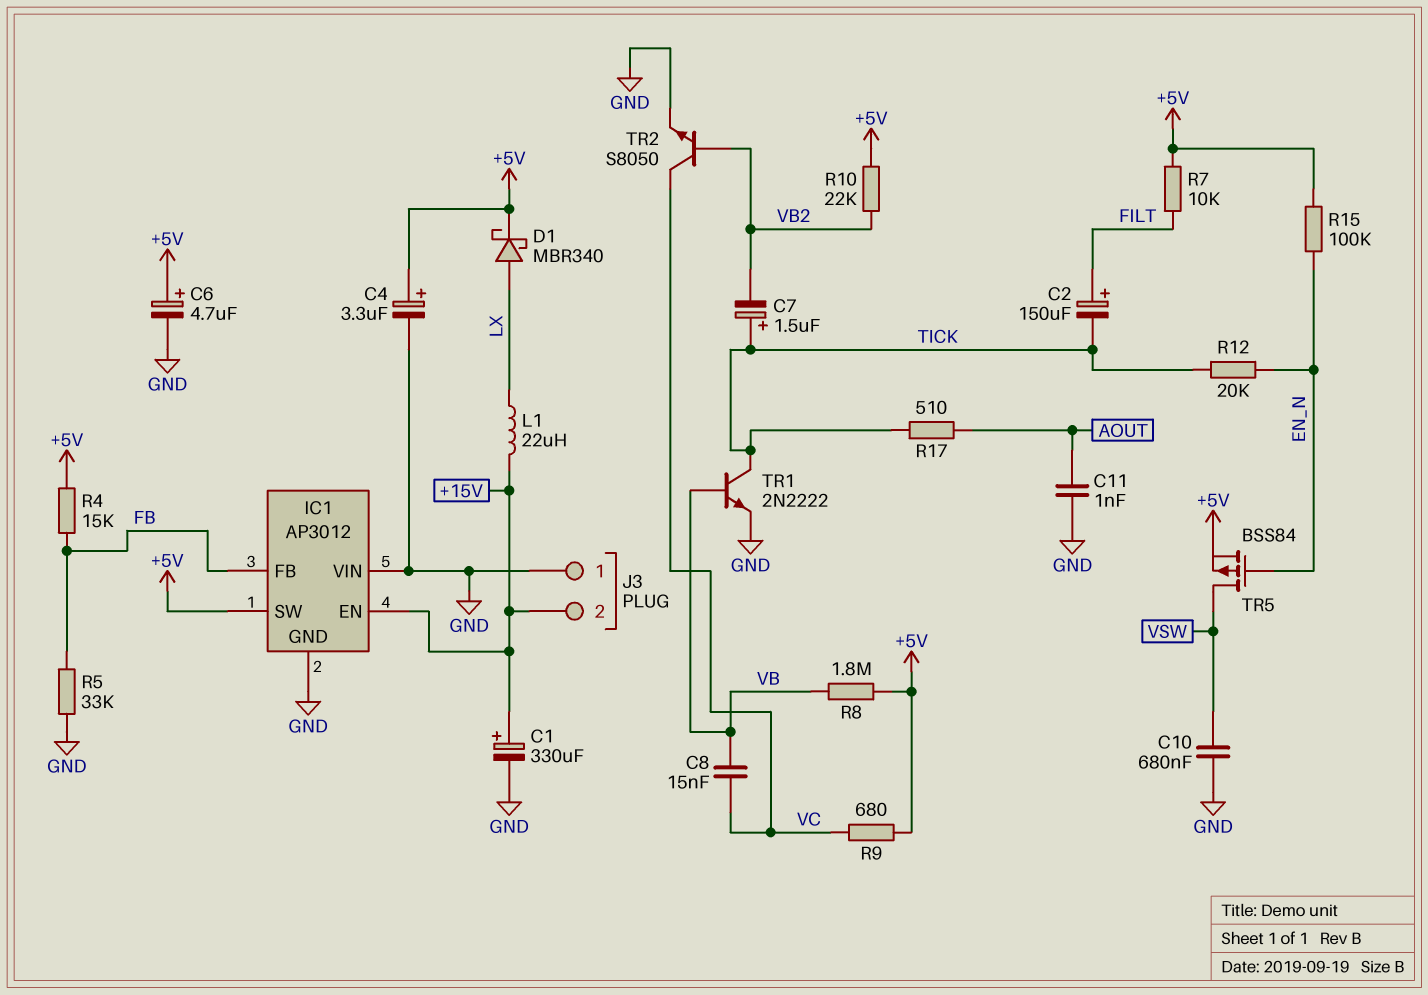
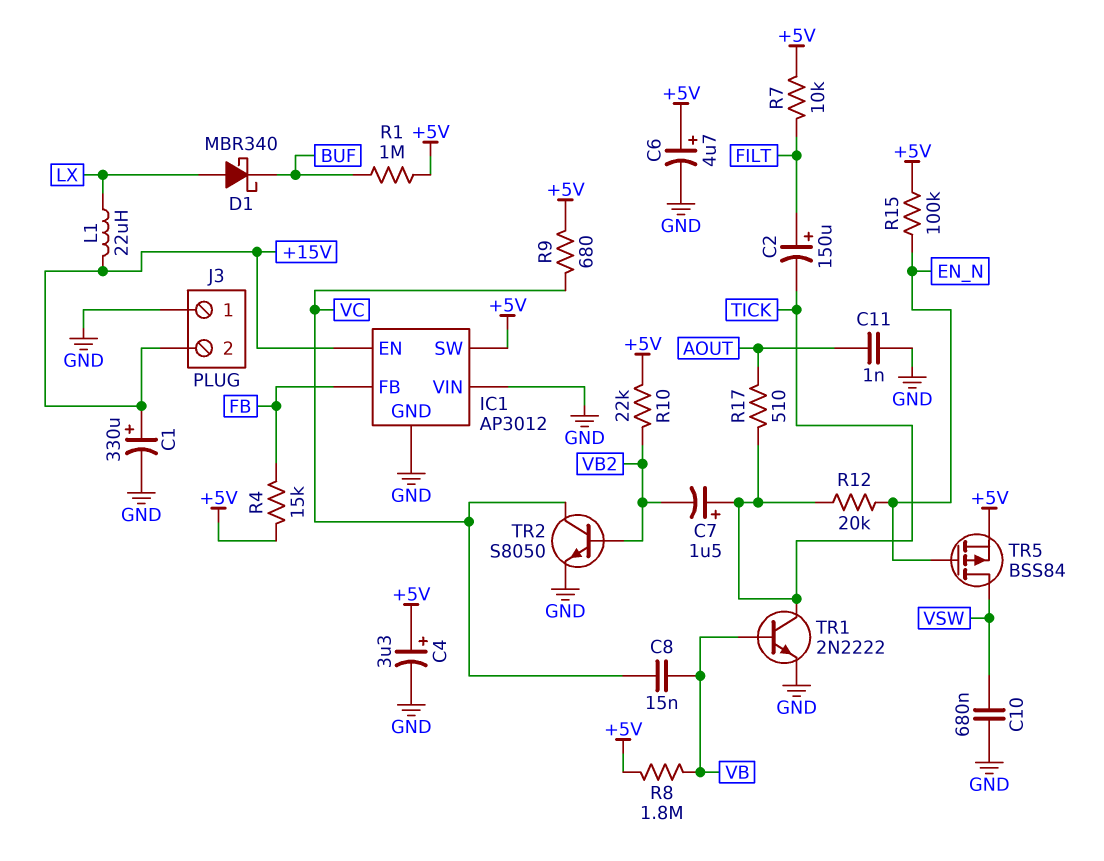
D1: schottky MBR340 (A LX, K +5V) -> schottky MBR340 (A LX, K BUF)
R1: none -> 1M (+5V, BUF)
R5: 33k (FB, GND) -> none

